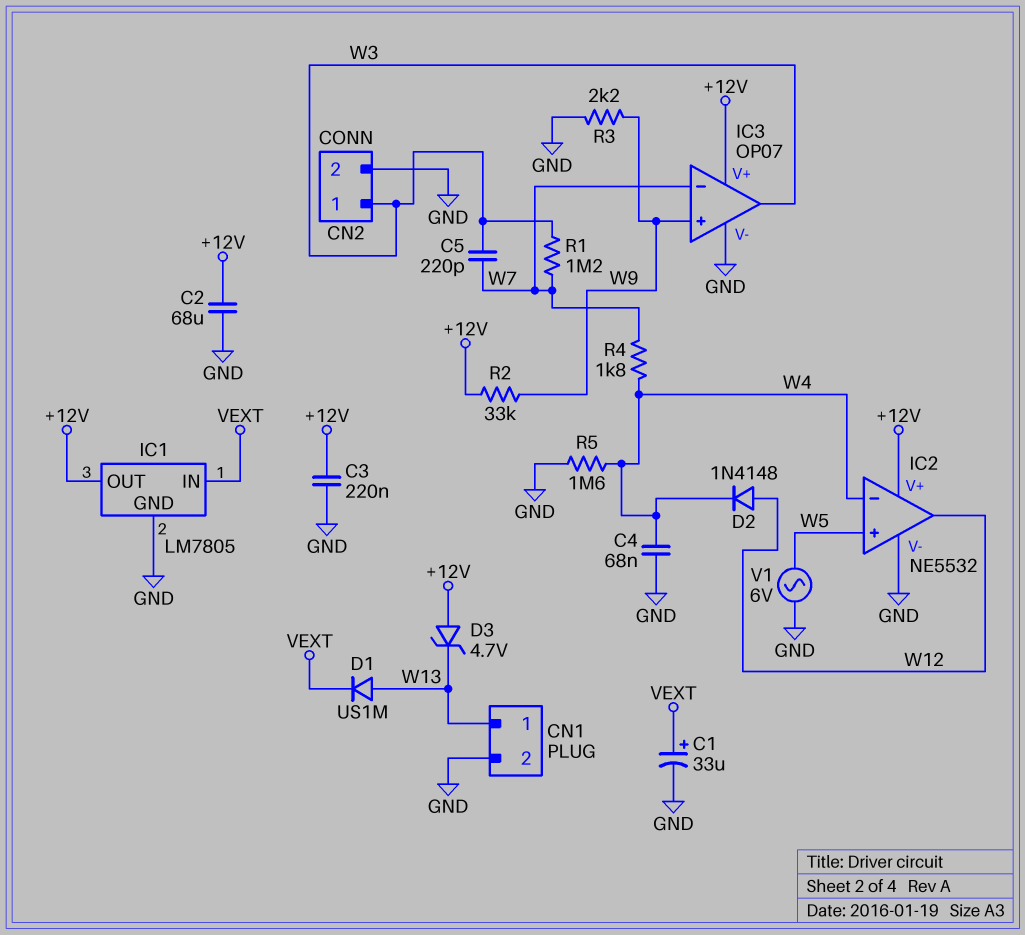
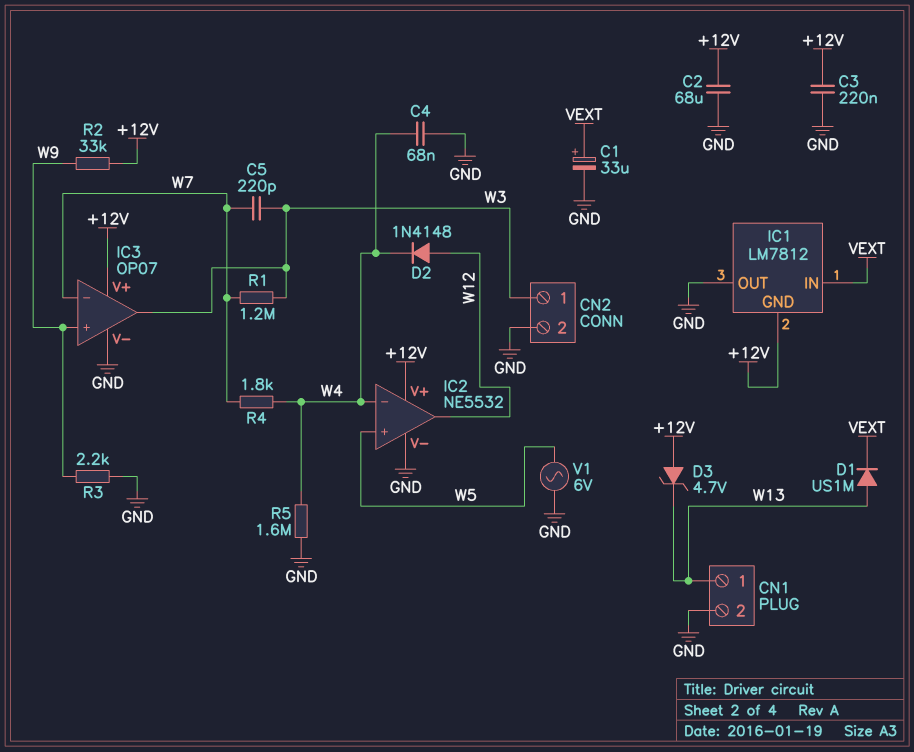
IC1: LM7805 -> LM7812
IC1 pin GND: GND -> +12V
IC1 pin OUT: +12V -> GND

